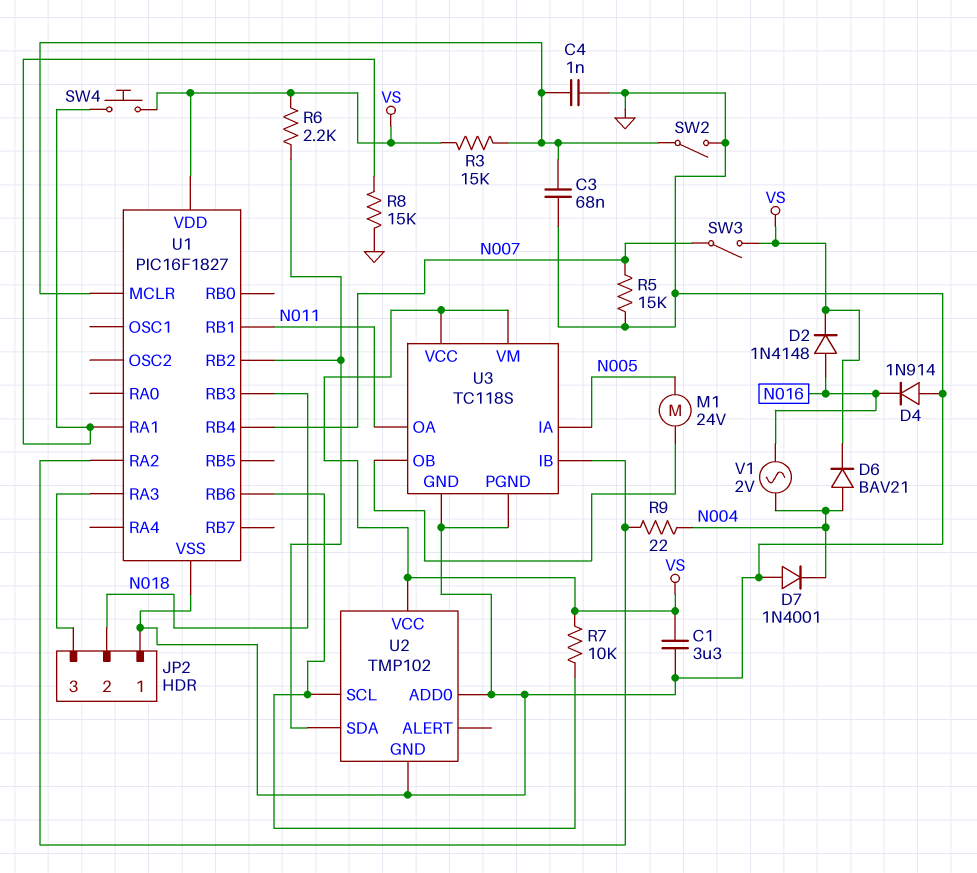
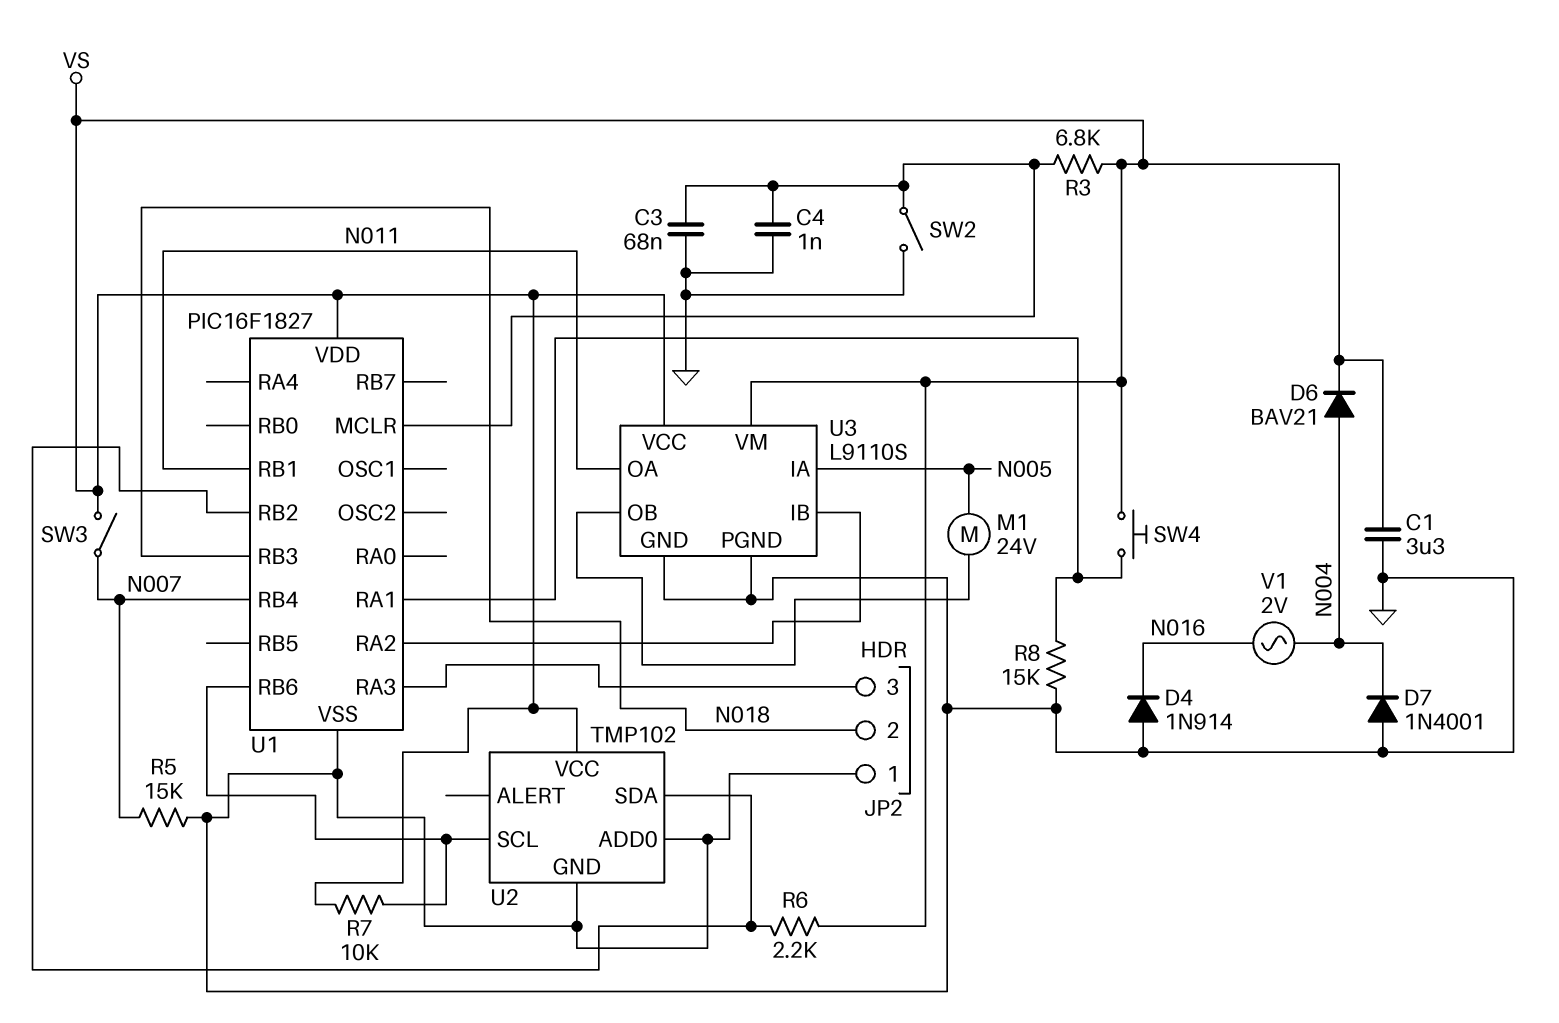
D2: diode 1N4148 (A N016, K VS) -> none
R3: 15k (U1/MCLR, VS) -> 6.8k (U1/MCLR, VS)
R9: 22 (N004, U1/RA2) -> none
U3: TC118S -> L9110S

